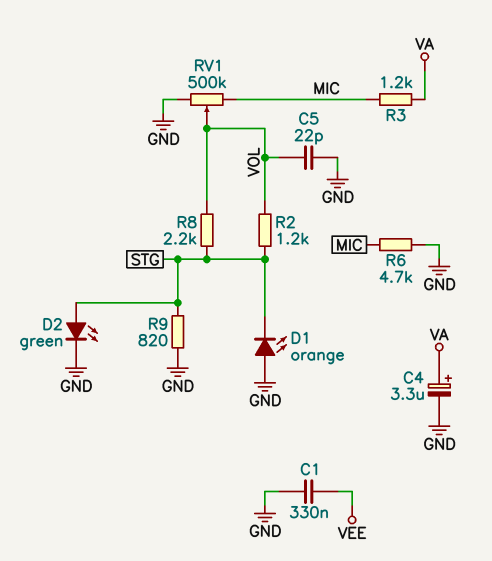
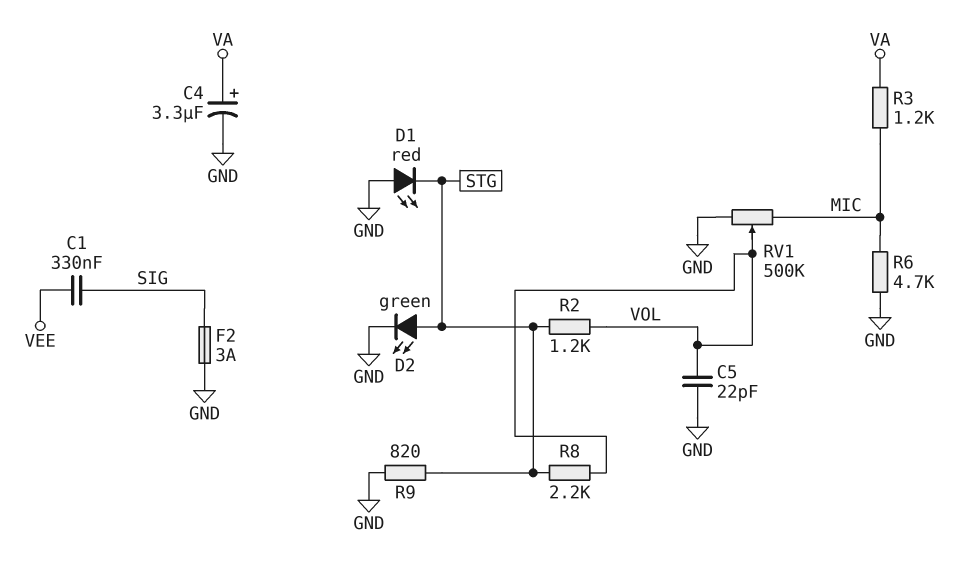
C1: 330nF (GND, VEE) -> 330nF (SIG, VEE)
D1: LED orange (A GND, K STG) -> LED red (A GND, K STG)
F2: none -> 3A (GND, SIG)

